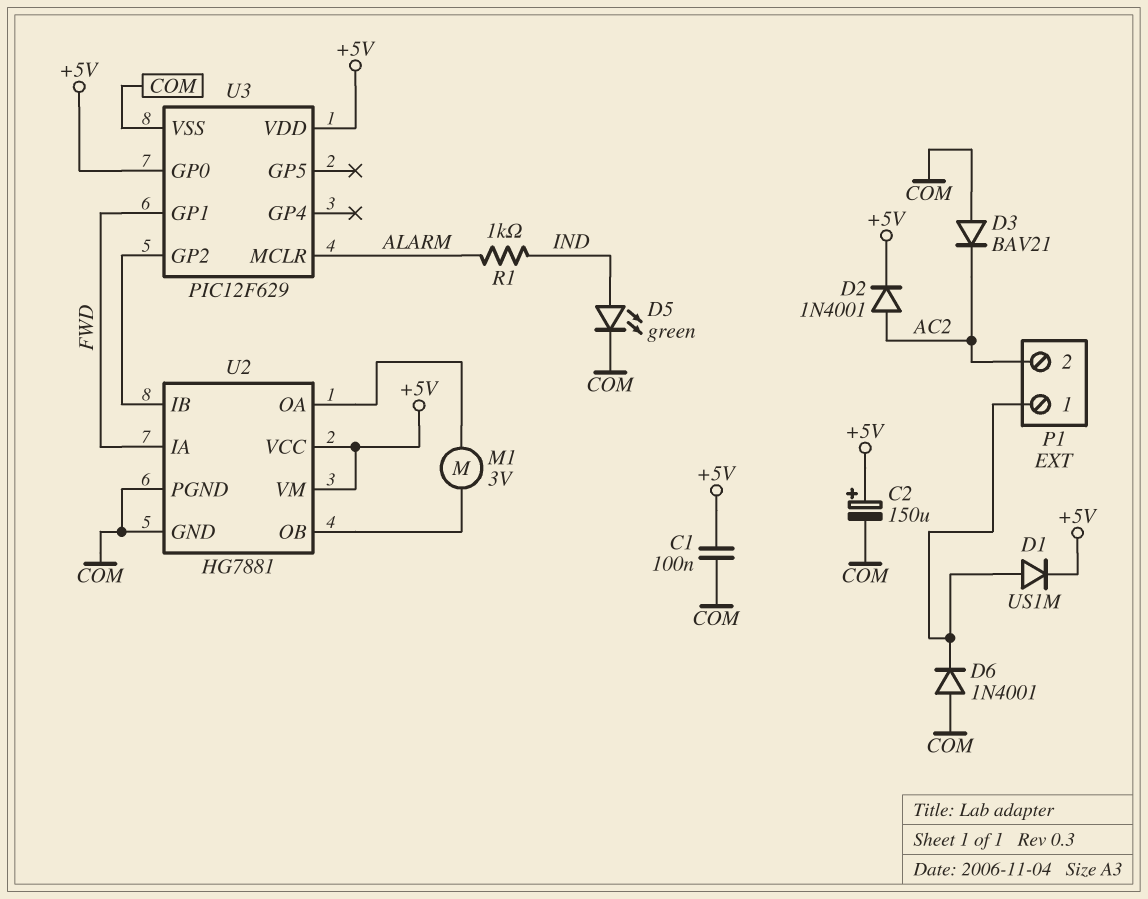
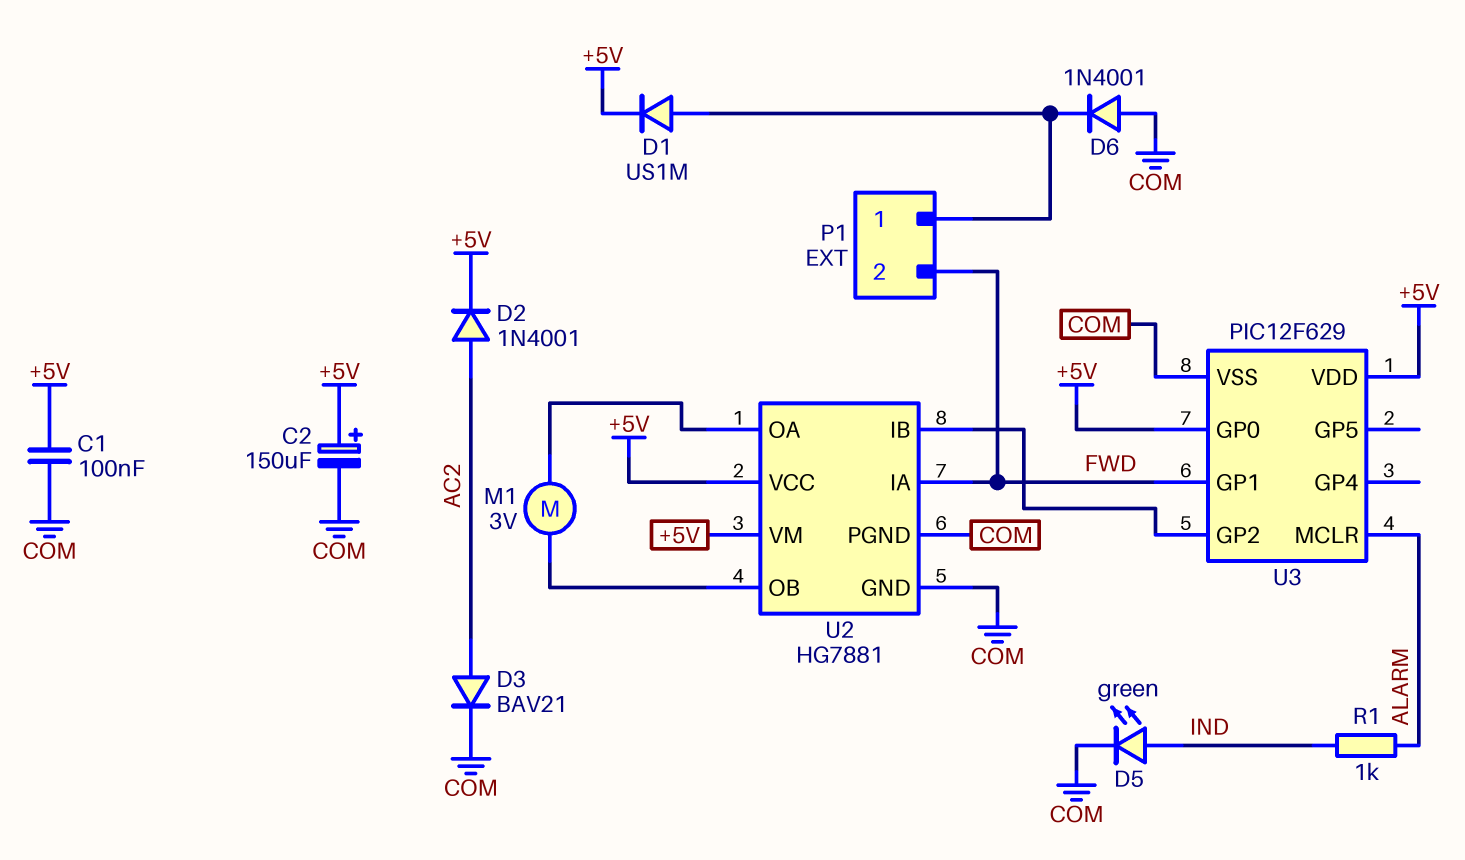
D3: diode BAV21 (A COM, K AC2) -> diode BAV21 (A AC2, K COM)
P1 pin 2: AC2 -> FWD

